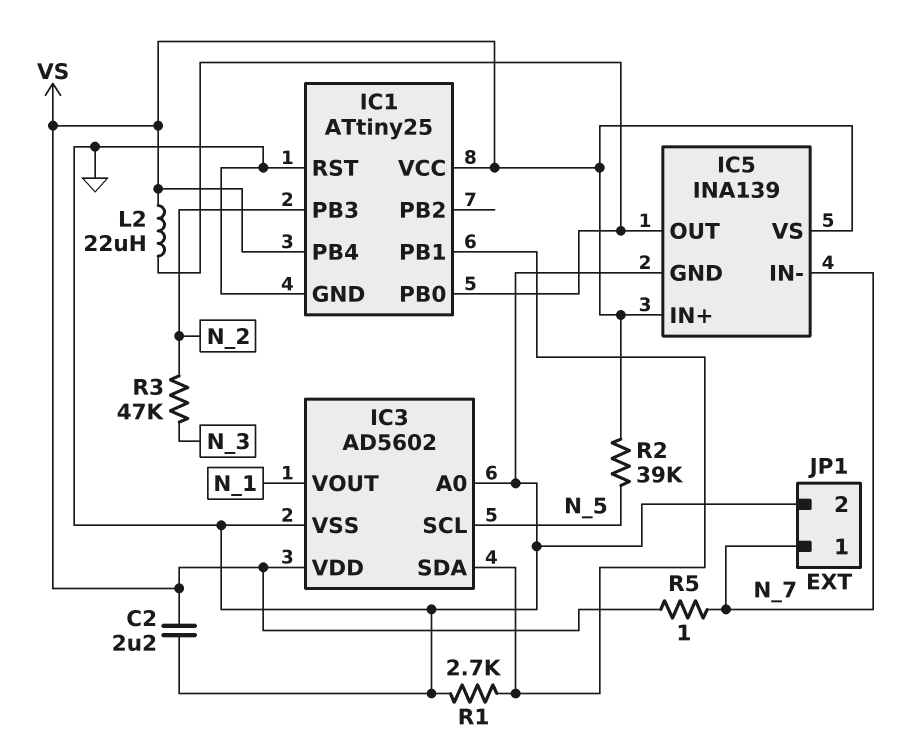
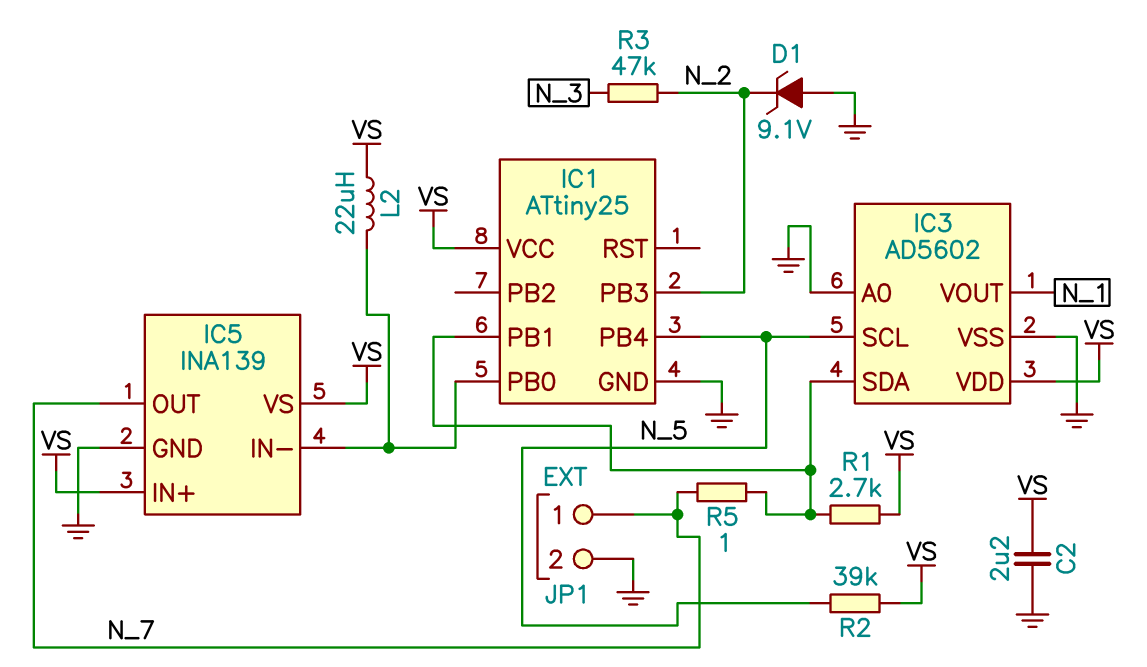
D1: none -> zener 9.1V (A GND, K N_2)
IC1 pin PB4: VS -> N_5
IC1 pin RST: GND -> none
IC5 pin IN-: N_7 -> IC1/PB0
IC5 pin OUT: IC1/PB0 -> N_7
R1: 2.7k (GND, IC1/PB1) -> 2.7k (IC1/PB1, VS)
R5: 1 (N_7, VS) -> 1 (IC1/PB1, N_7)

